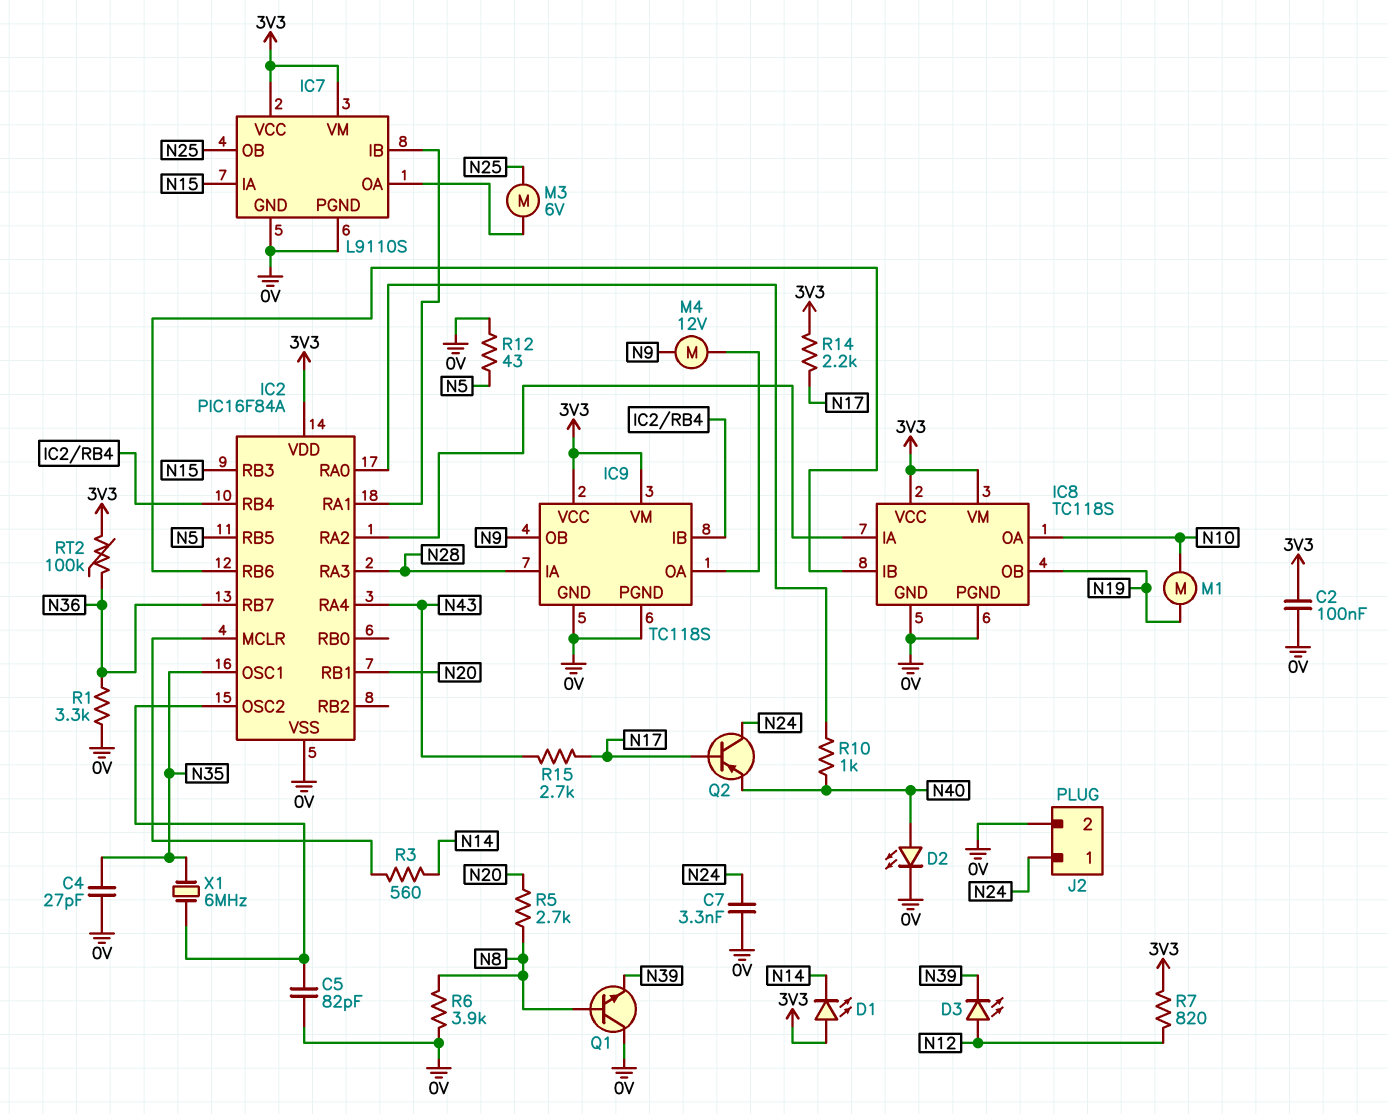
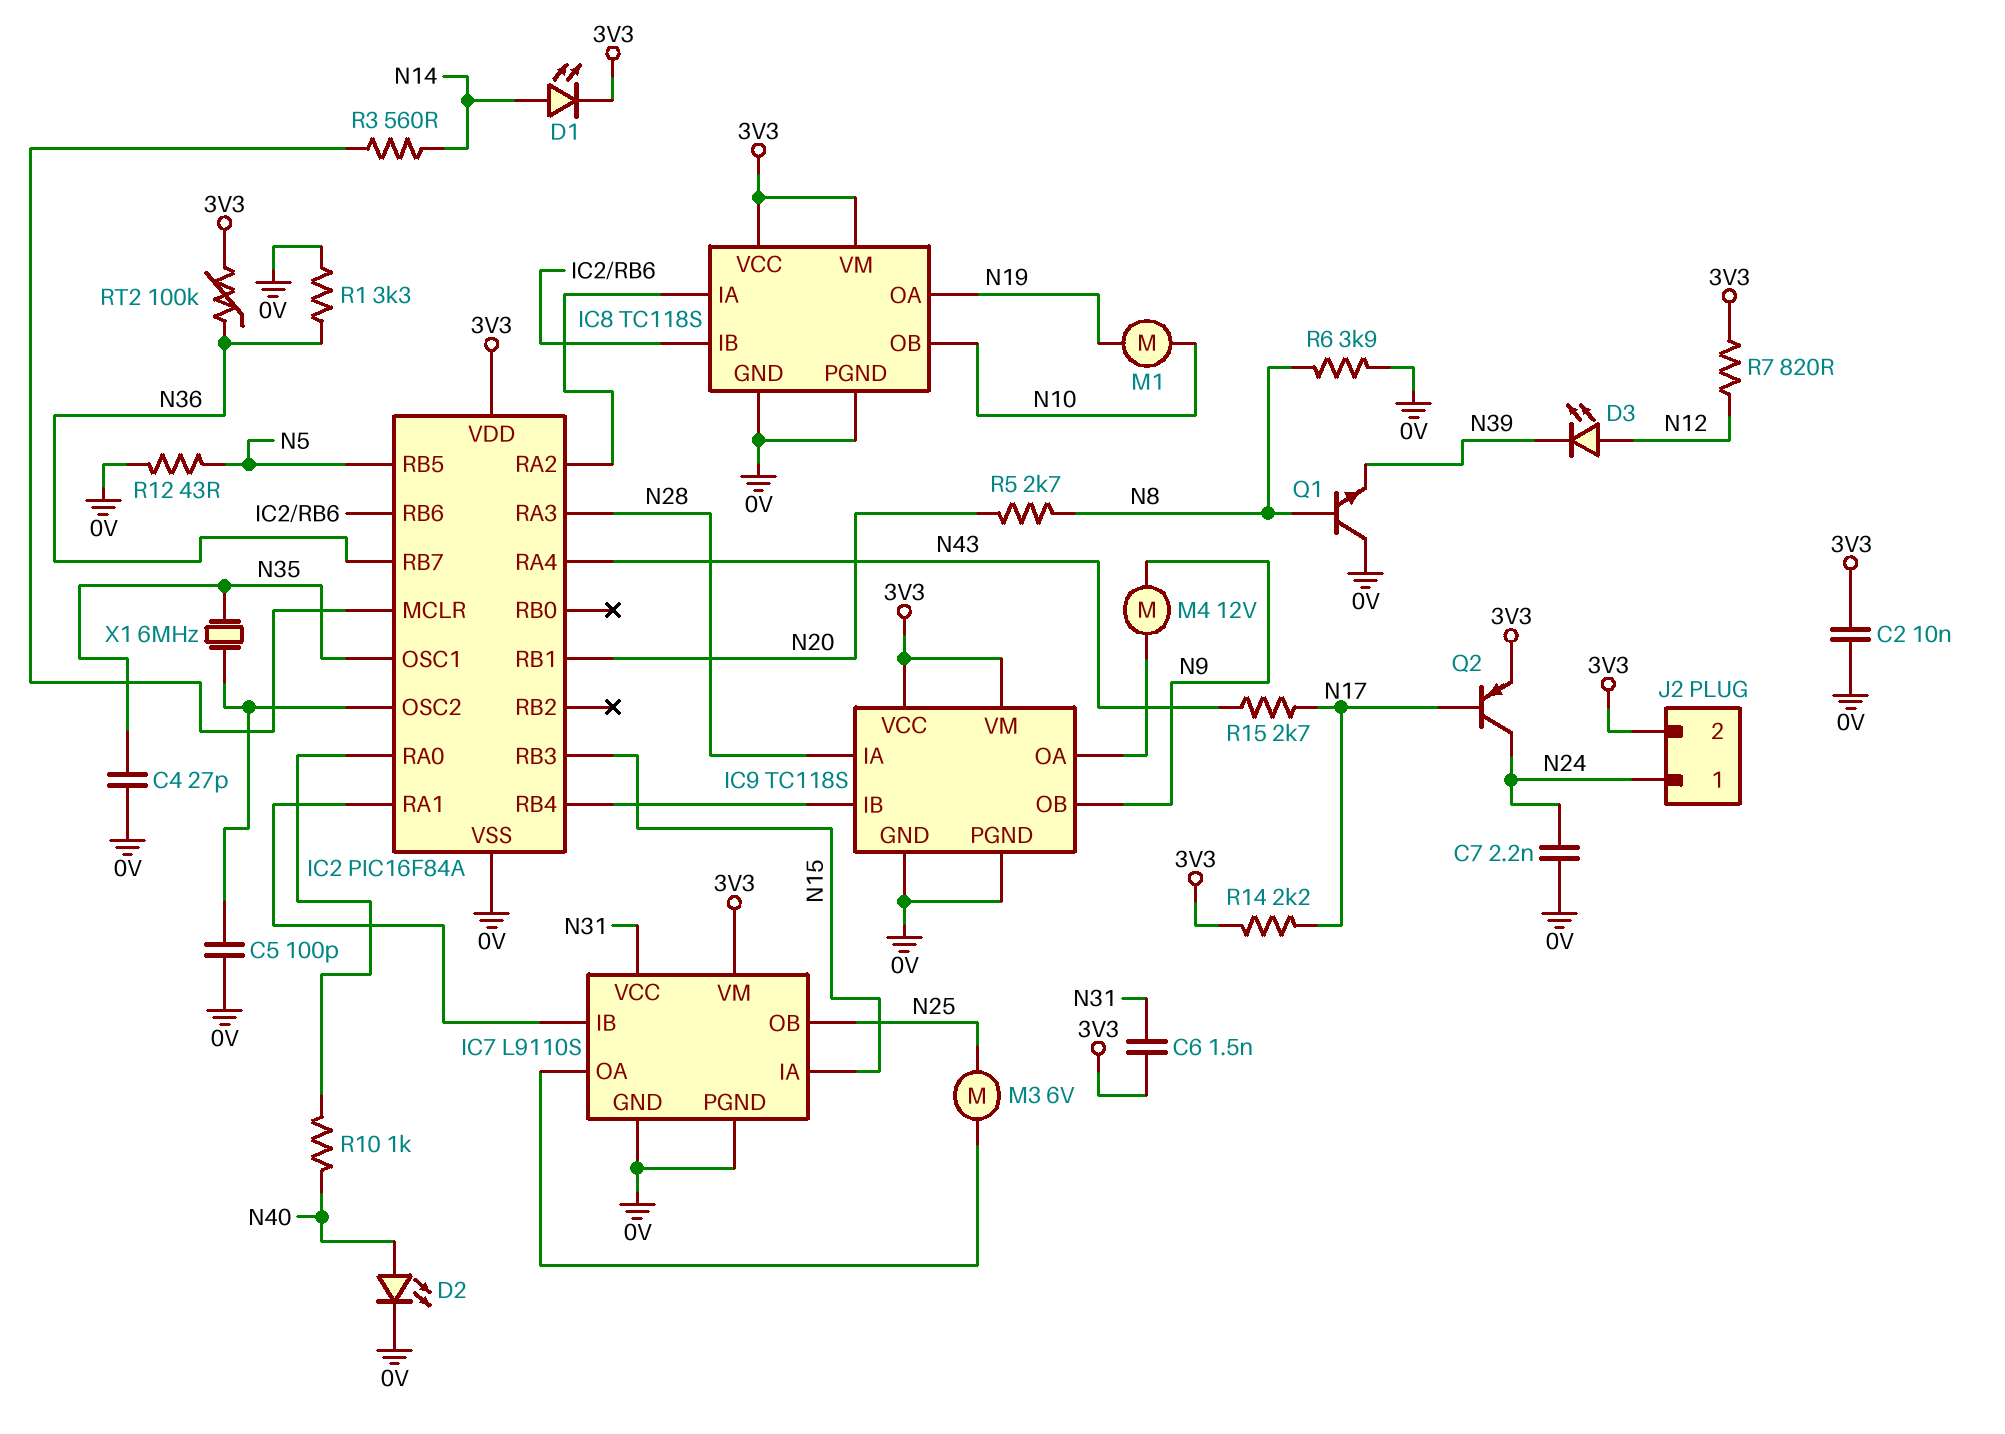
C2: 100nF (0V, 3V3) -> 10nF (0V, 3V3)
C5: 82pF (0V, IC2/OSC2) -> 100pF (0V, IC2/OSC2)
C6: none -> 1.5nF (3V3, N31)
C7: 3.3nF (0V, N24) -> 2.2nF (0V, N24)
D1: LED (A 3V3, K N14) -> LED (A N14, K 3V3)
IC7 pin VCC: 3V3 -> N31
IC8 pin OA: N10 -> N19
IC8 pin OB: N19 -> N10
J2 pin 2: 0V -> 3V3
Q2: PNP (B N17, C N24, E N40) -> PNP (B N17, C N24, E 3V3)

